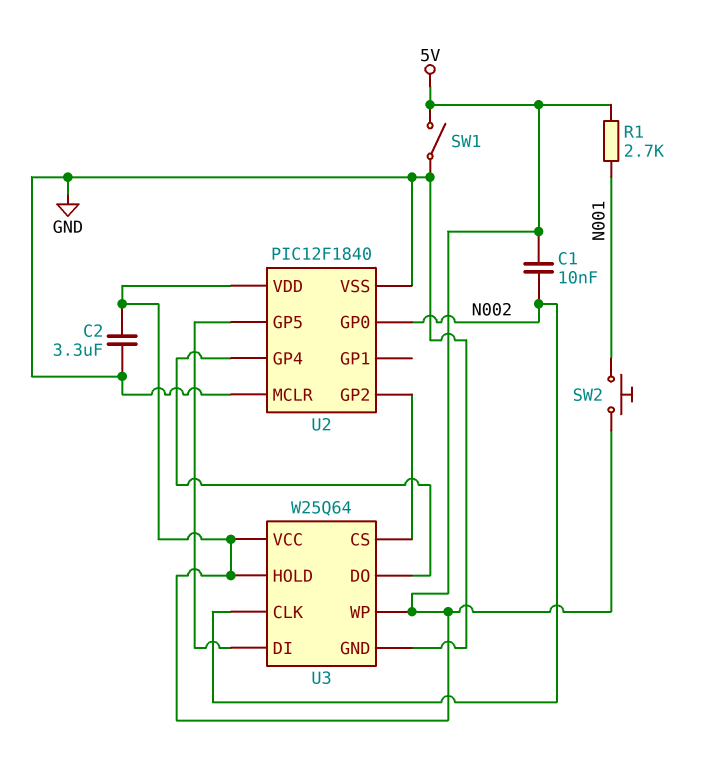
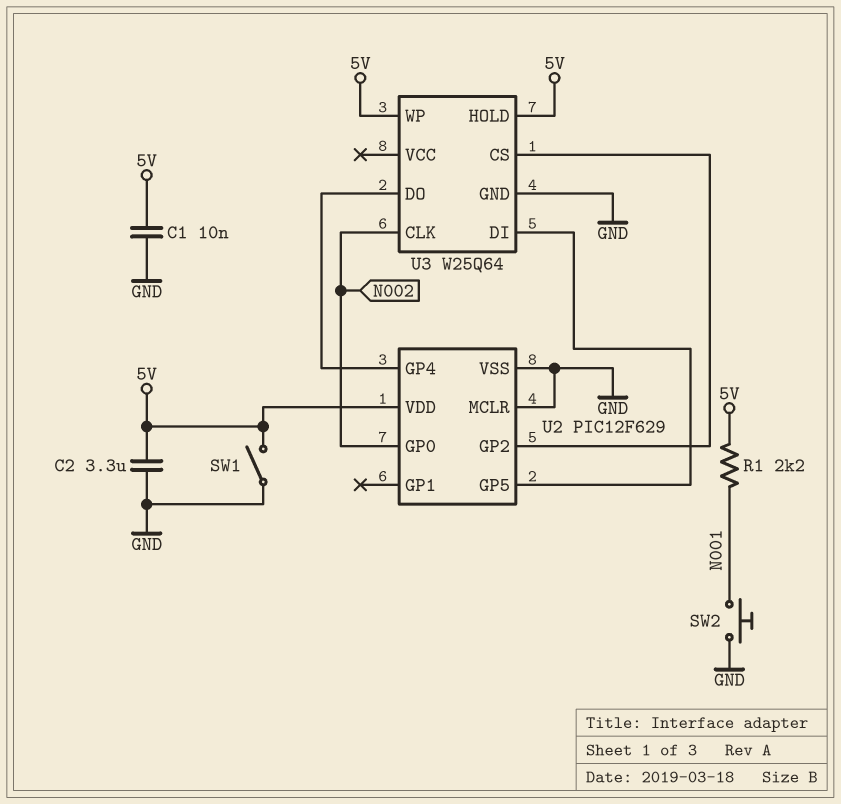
C1: 10nF (5V, N002) -> 10nF (5V, GND)
R1: 2.7k (5V, N001) -> 2.2k (5V, N001)
SW2: button (5V, N001) -> button (GND, N001)
U2: PIC12F1840 -> PIC12F629
U3 pin VCC: 5V -> none

